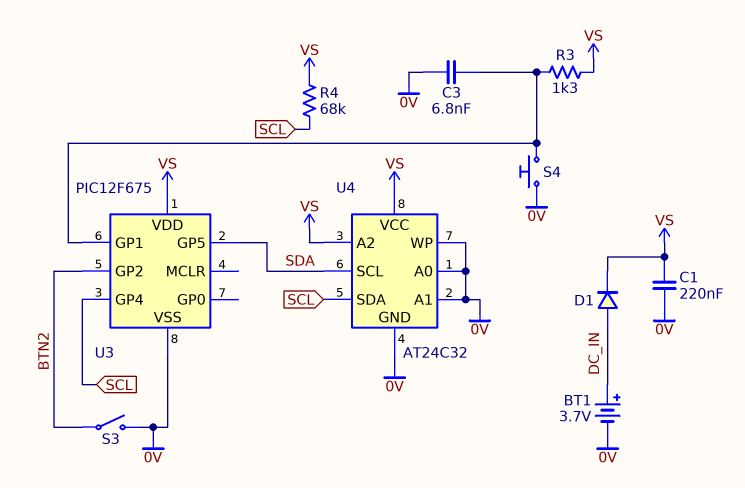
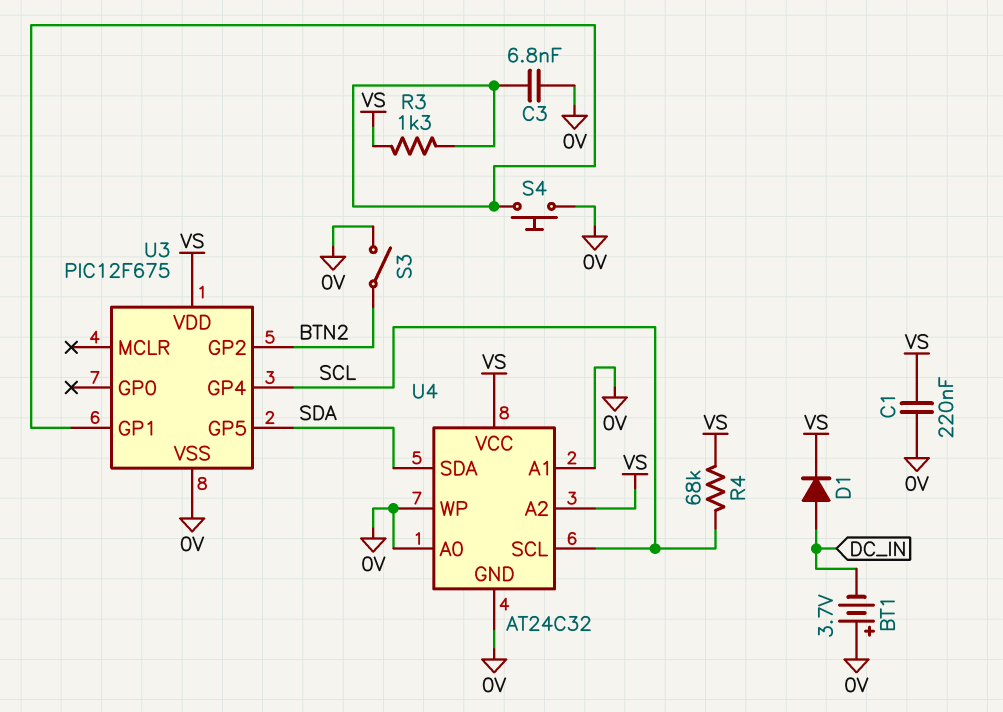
BT1: 3.7V (plus DC_IN, minus 0V) -> 3.7V (plus 0V, minus DC_IN)
U4 pin SCL: SDA -> SCL
U4 pin SDA: SCL -> SDA

